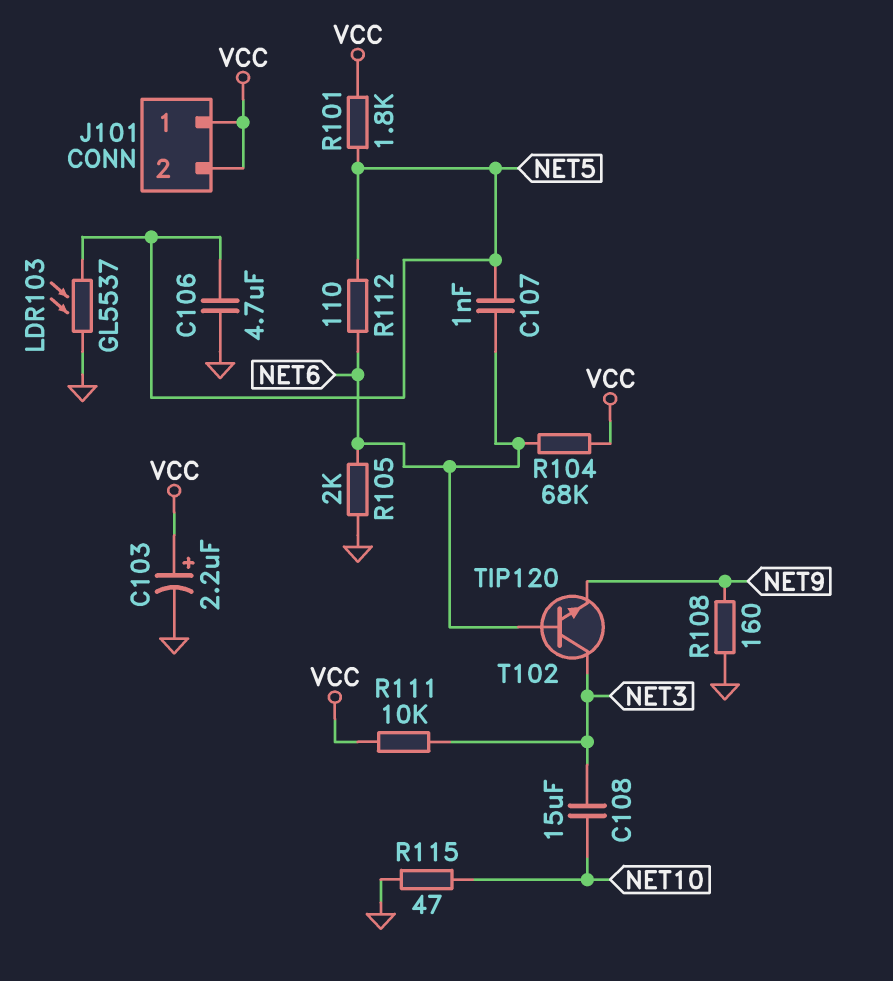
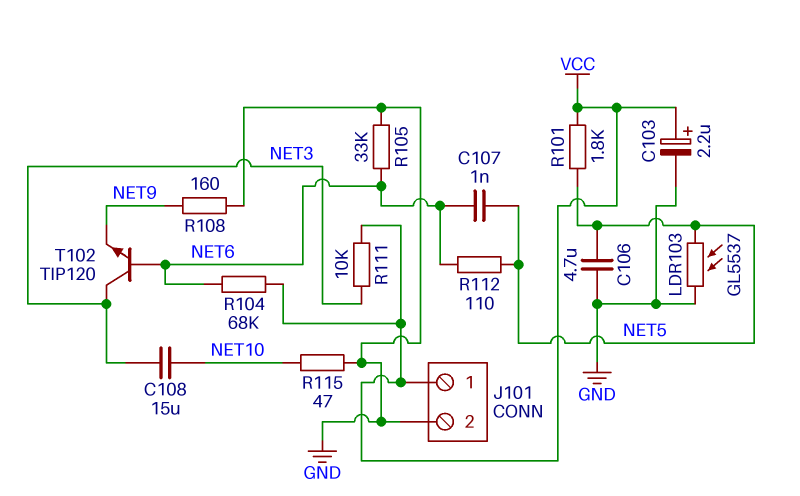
J101 pin 2: VCC -> GND
R105: 2k (GND, NET6) -> 33k (GND, NET6)

